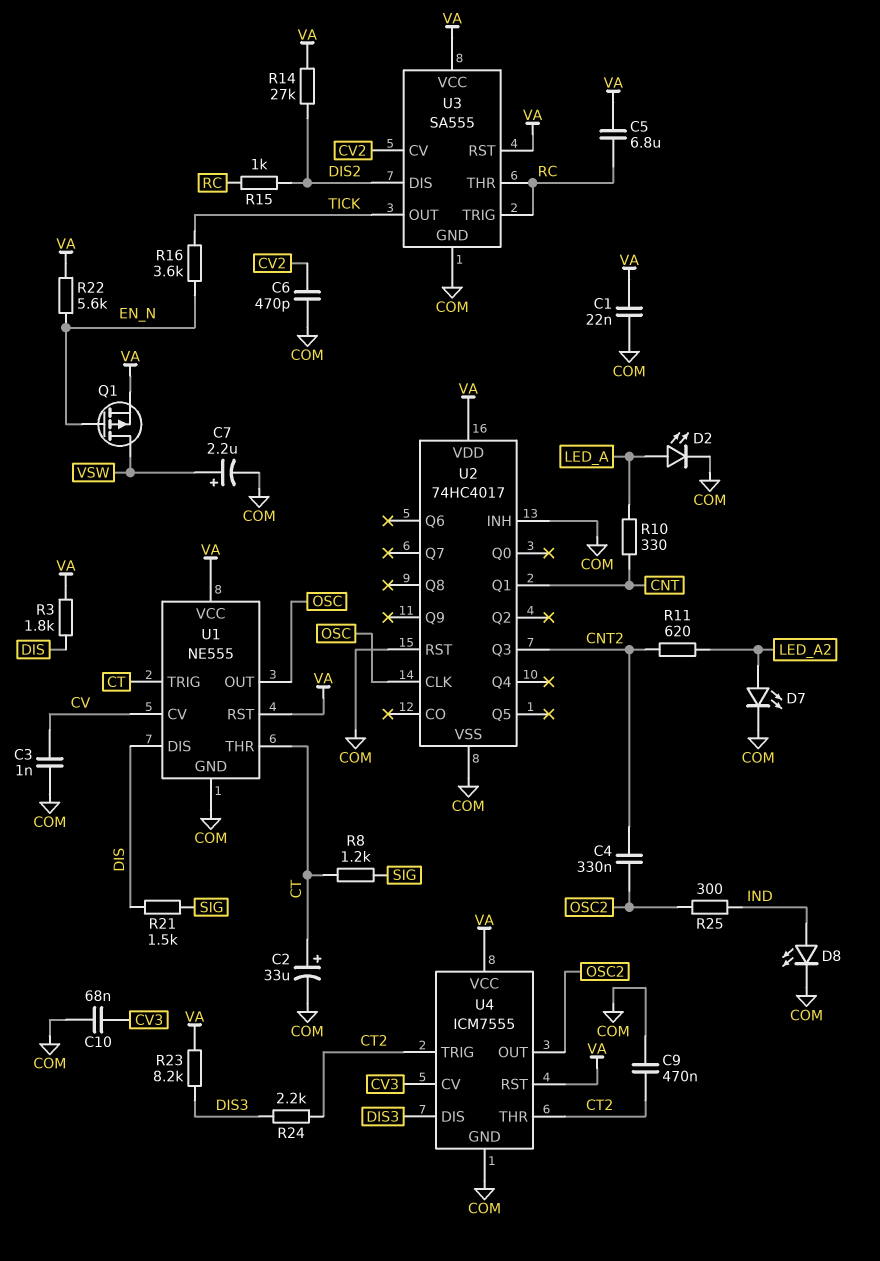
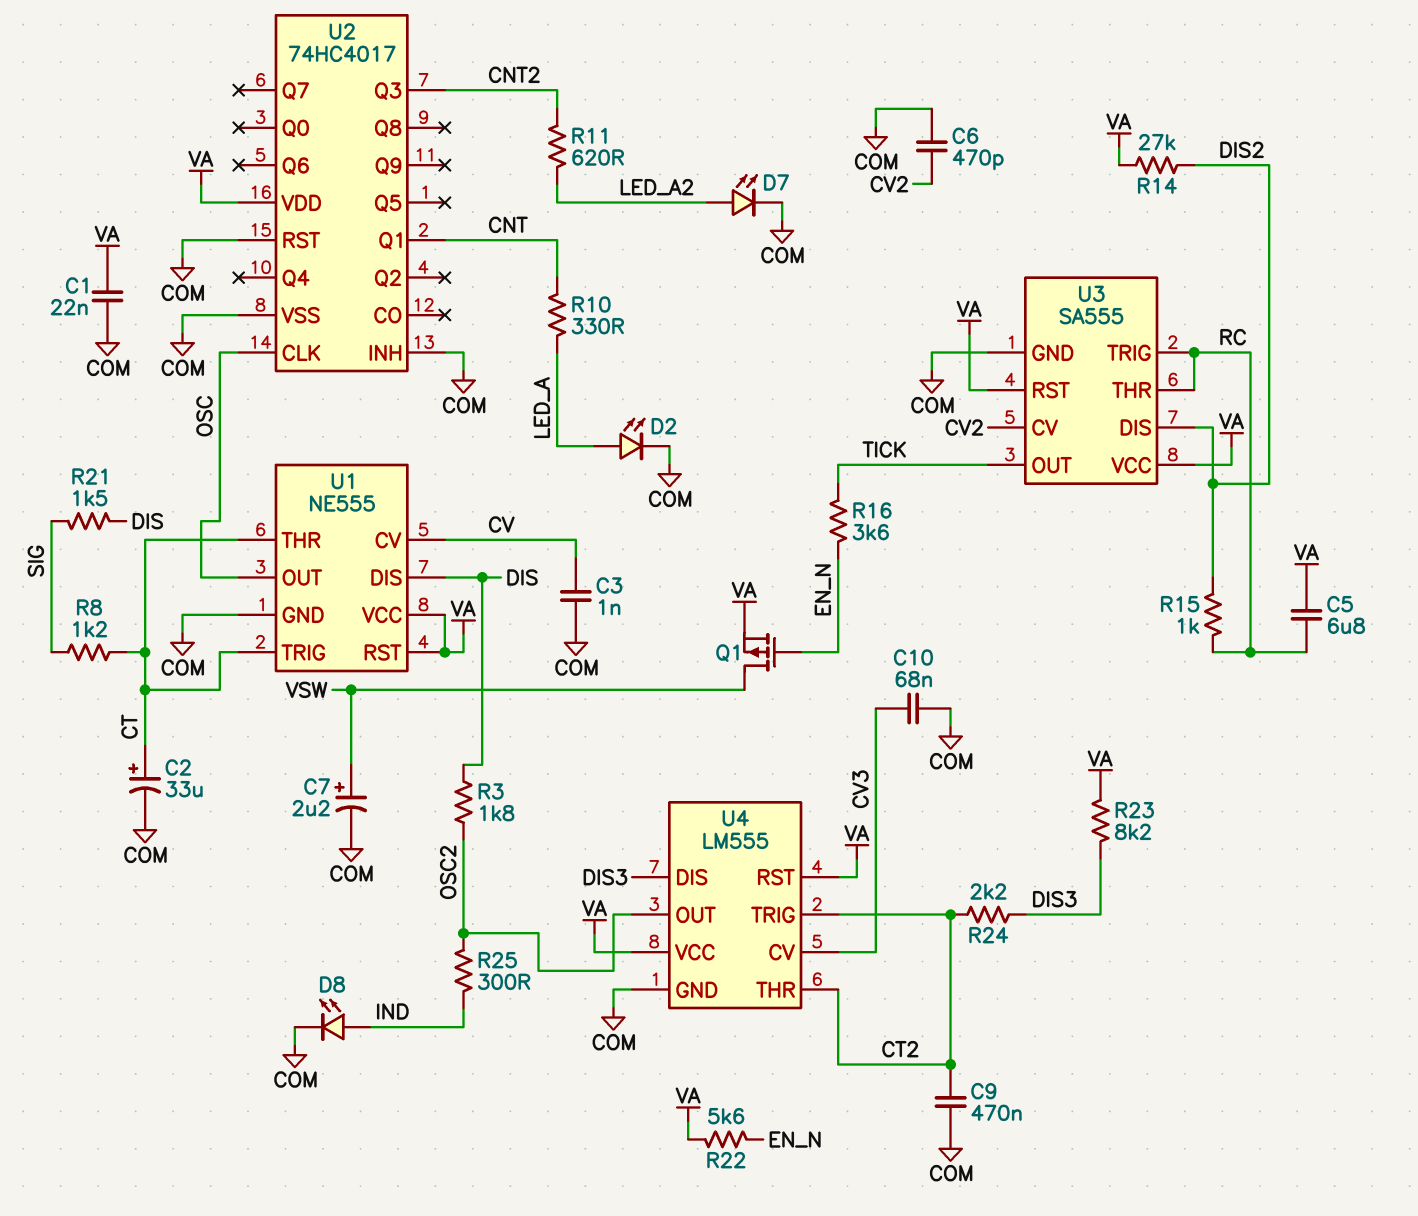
C4: 330nF (CNT2, OSC2) -> none
R3: 1.8k (DIS, VA) -> 1.8k (DIS, OSC2)
U4: ICM7555 -> LM555

